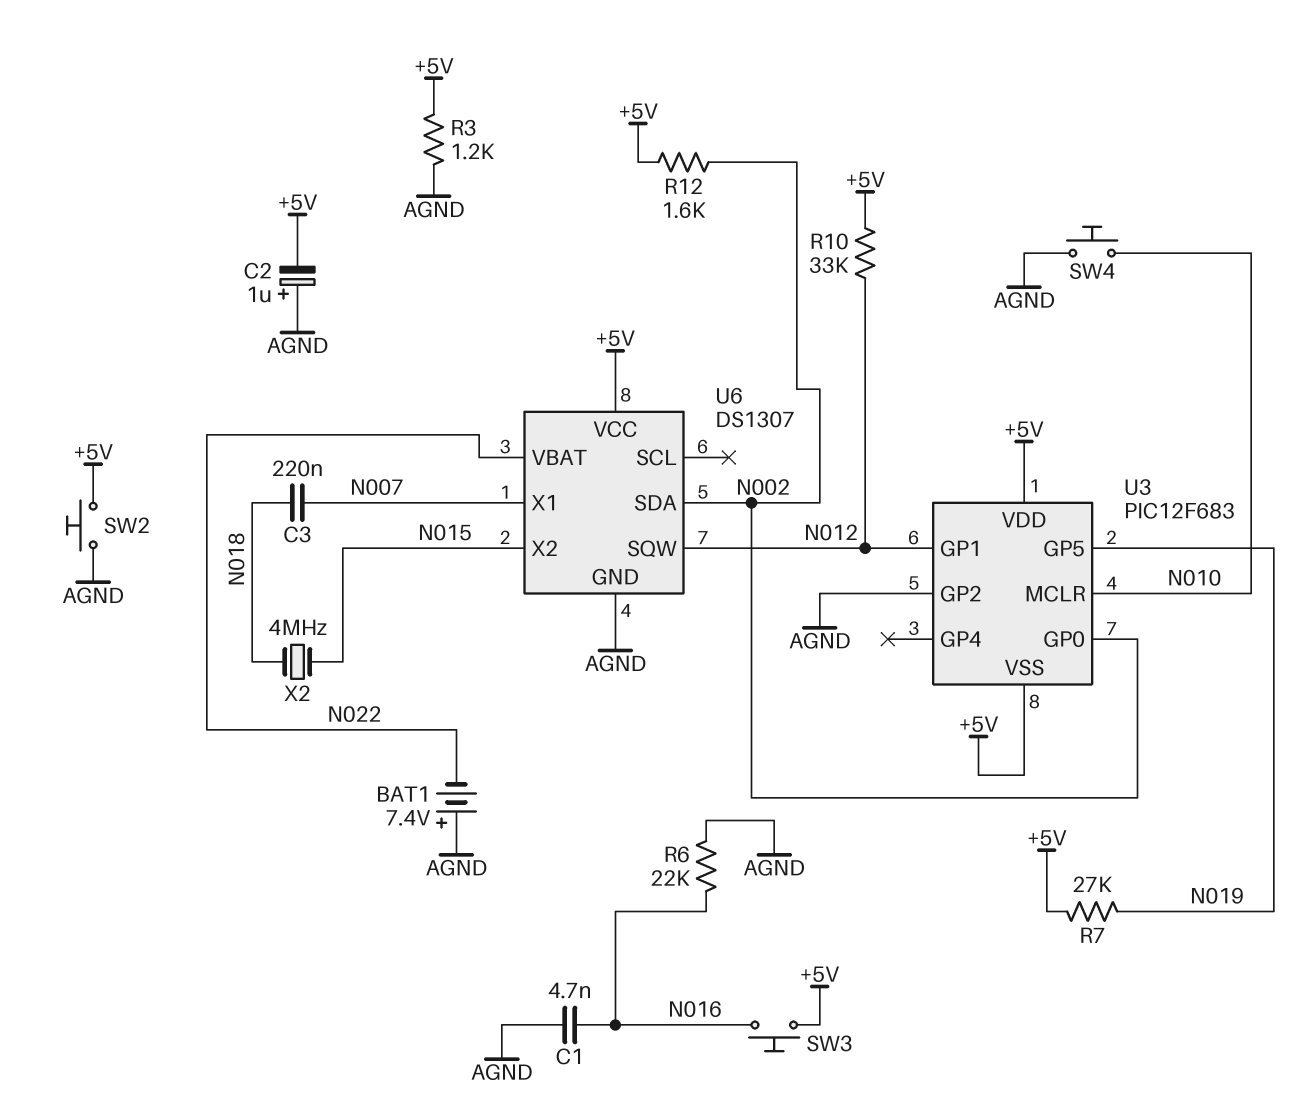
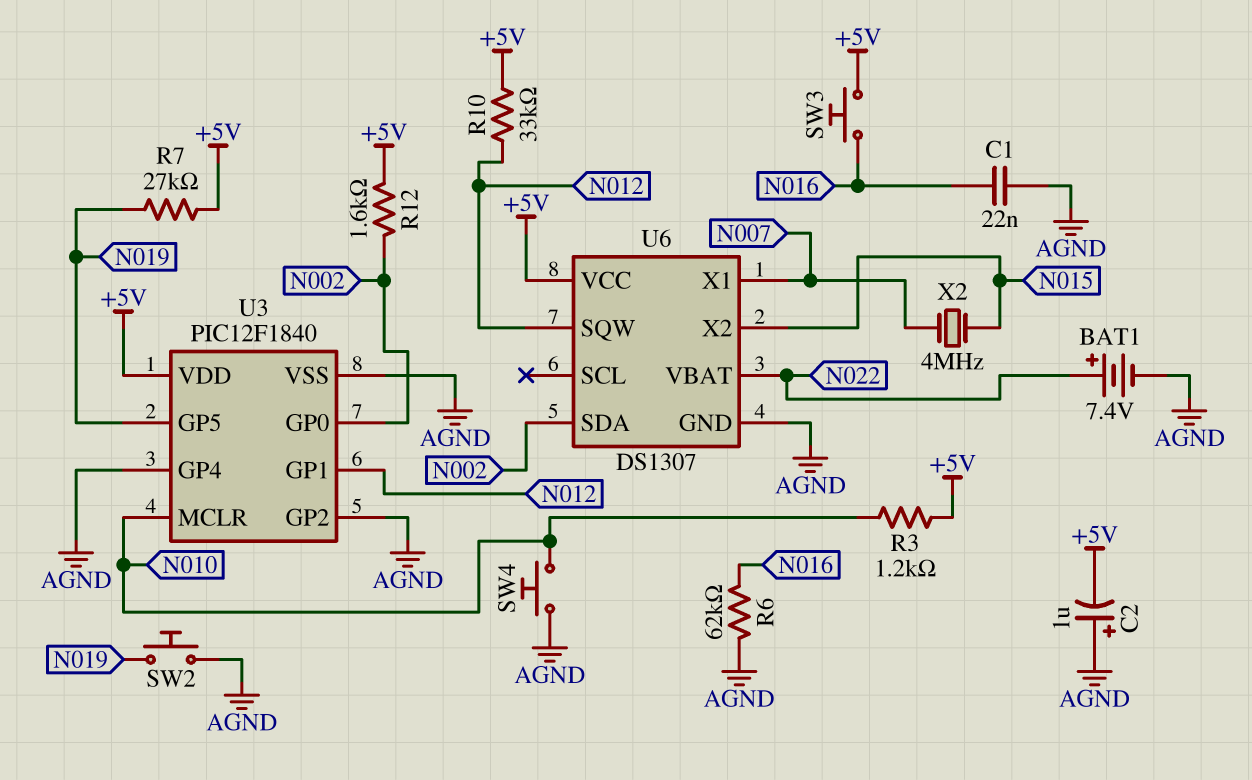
BAT1: 7.4V (plus AGND, minus N022) -> 7.4V (plus N022, minus AGND)
C1: 4.7nF (AGND, N016) -> 22nF (AGND, N016)
C3: 220nF (N007, N018) -> none
R3: 1.2k (+5V, AGND) -> 1.2k (+5V, N010)
R6: 22k (AGND, N016) -> 62k (AGND, N016)
SW2: button (+5V, AGND) -> button (AGND, N019)
U3: PIC12F683 -> PIC12F1840
U3 pin GP4: none -> AGND
U3 pin VSS: +5V -> AGND
X2: 4MHz (N015, N018) -> 4MHz (N007, N015)

